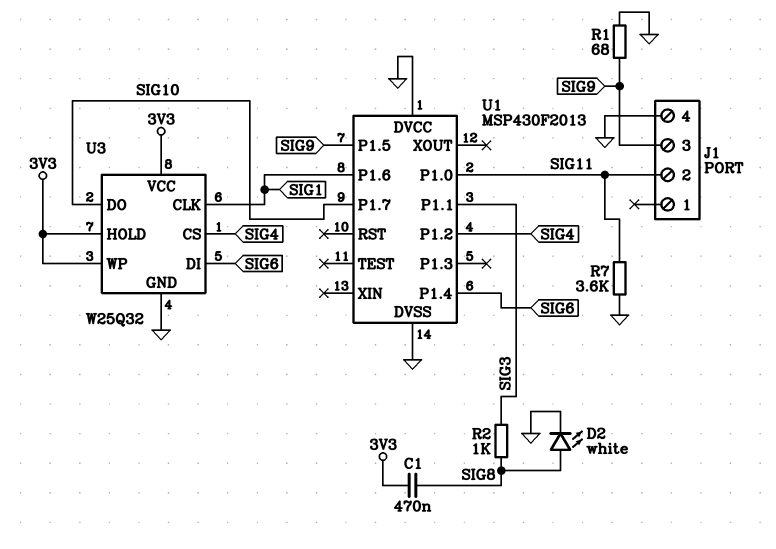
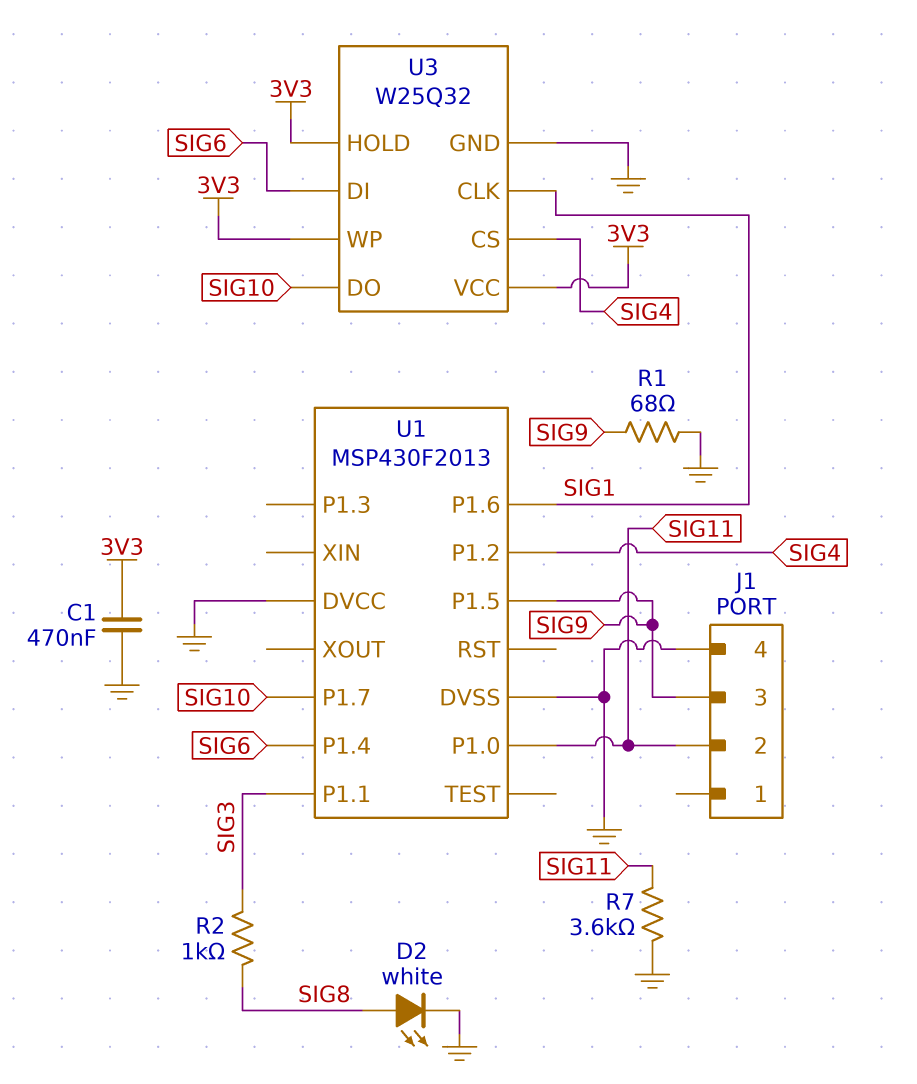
C1: 470nF (3V3, SIG8) -> 470nF (3V3, GND)

